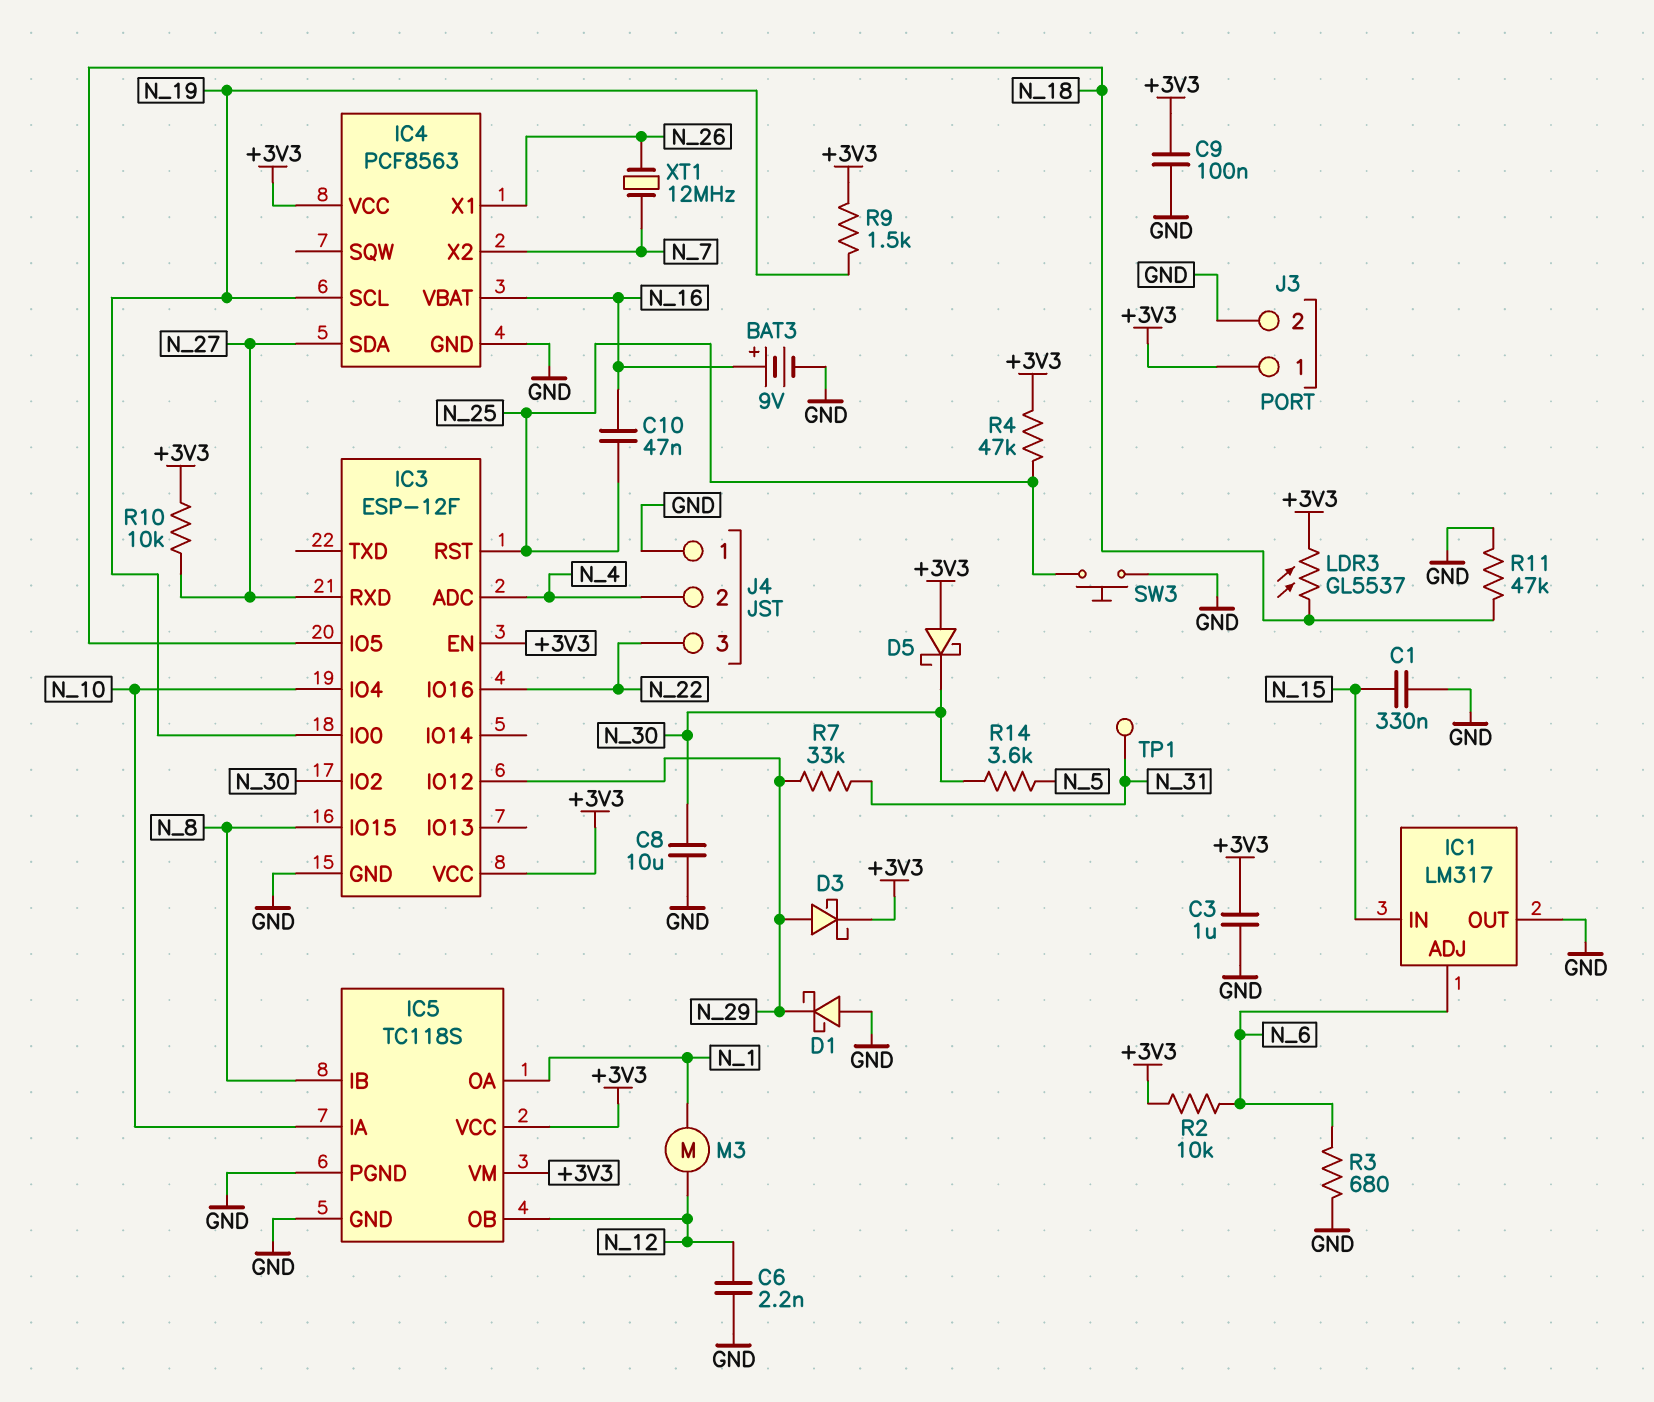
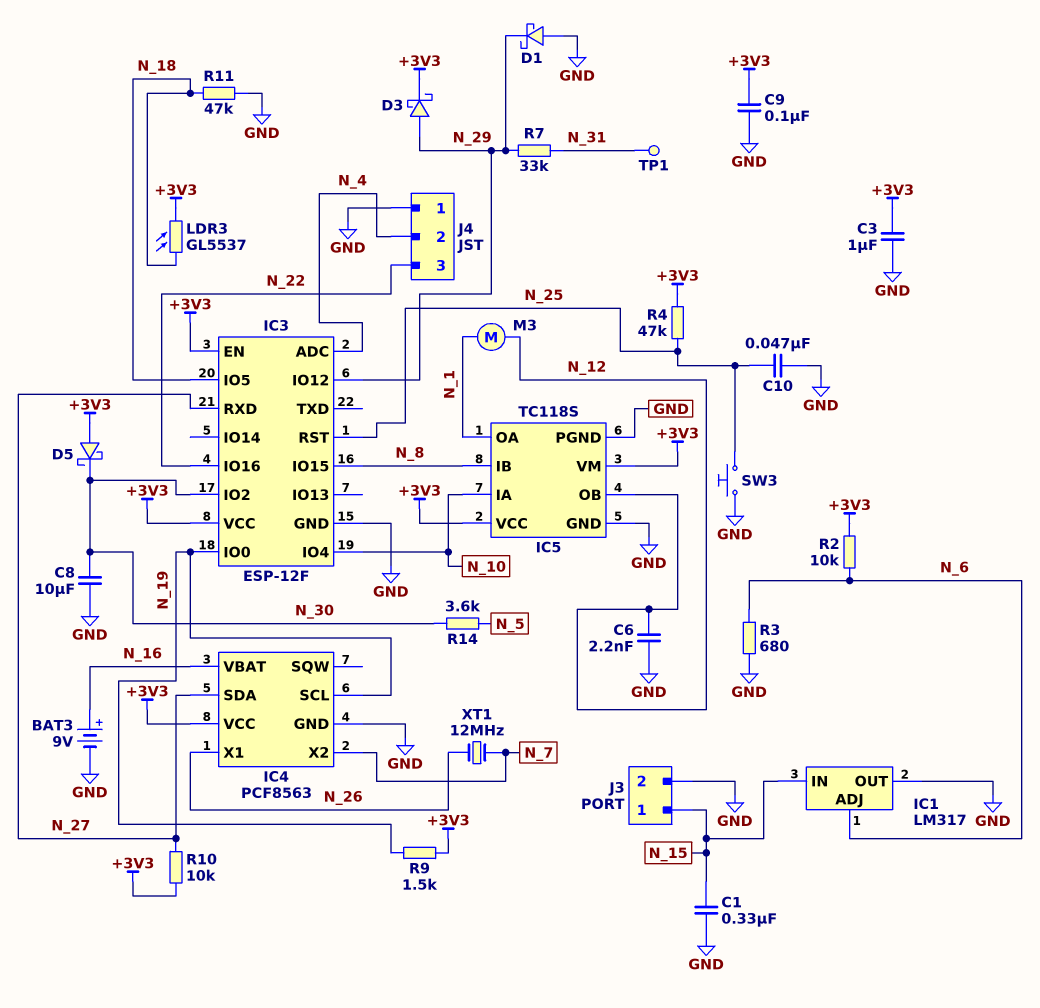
C10: 47nF (N_16, N_25) -> 47nF (GND, N_25)
J3 pin 1: +3V3 -> N_15

